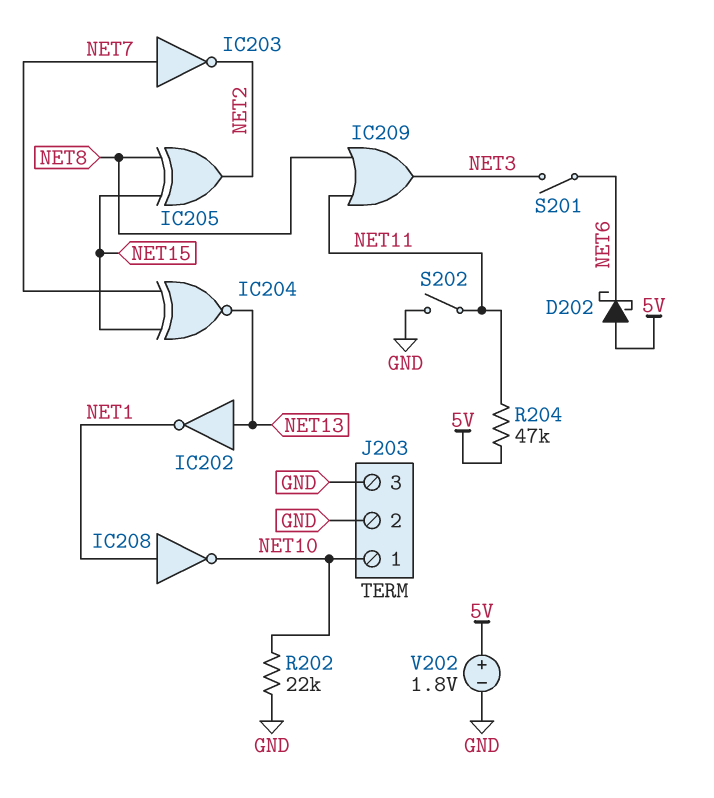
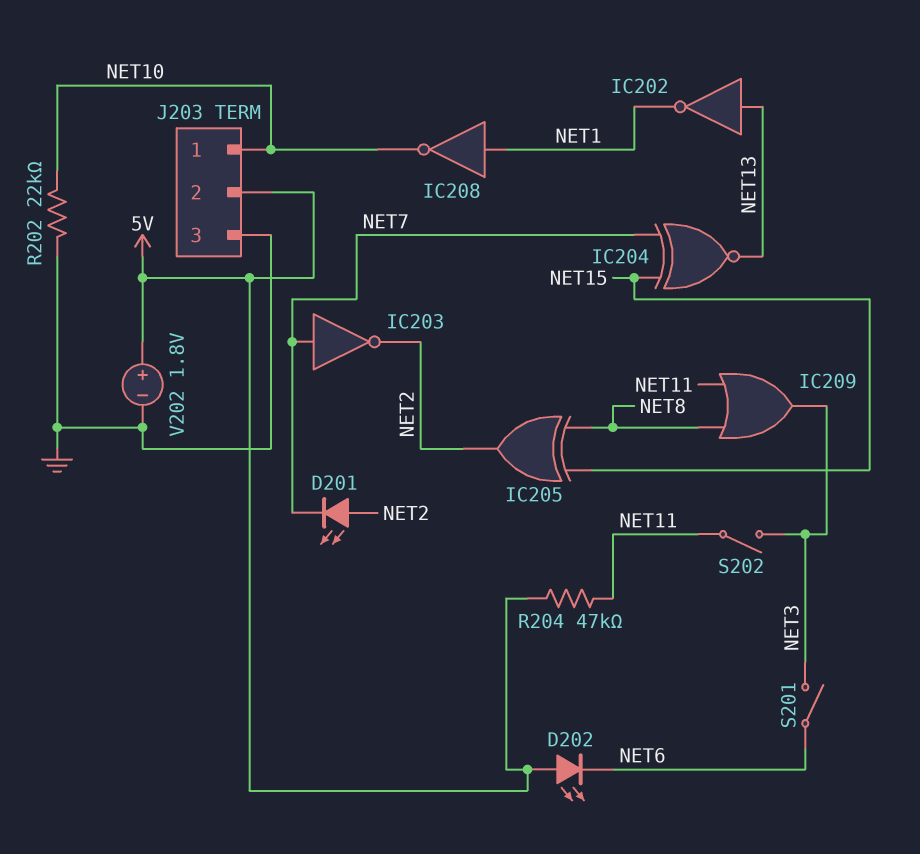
D201: none -> LED (A NET2, K NET7)
D202: schottky (A 5V, K NET6) -> LED (A 5V, K NET6)
J203 pin 2: GND -> 5V
S202: switch (GND, NET11) -> switch (NET3, NET11)

